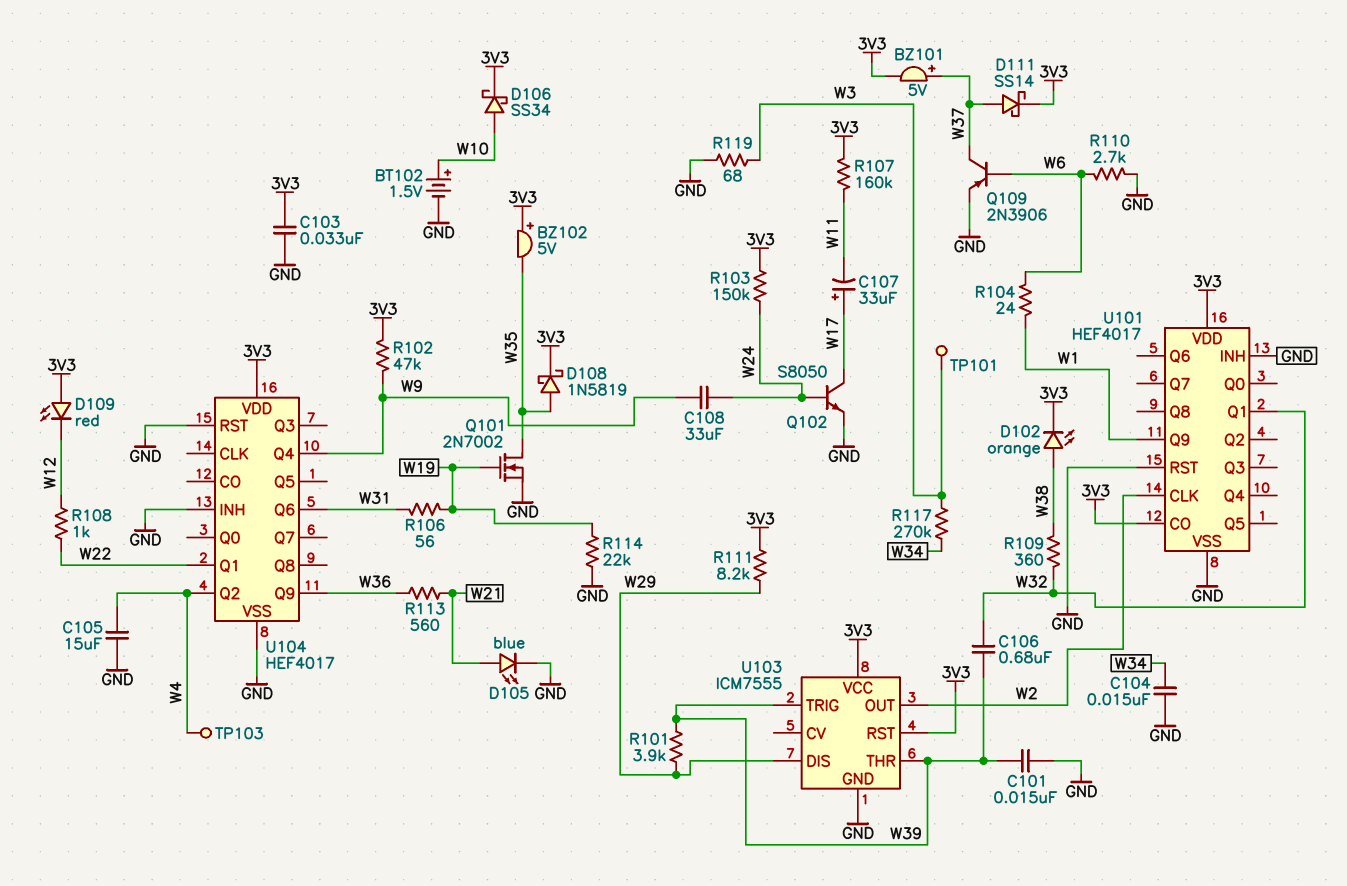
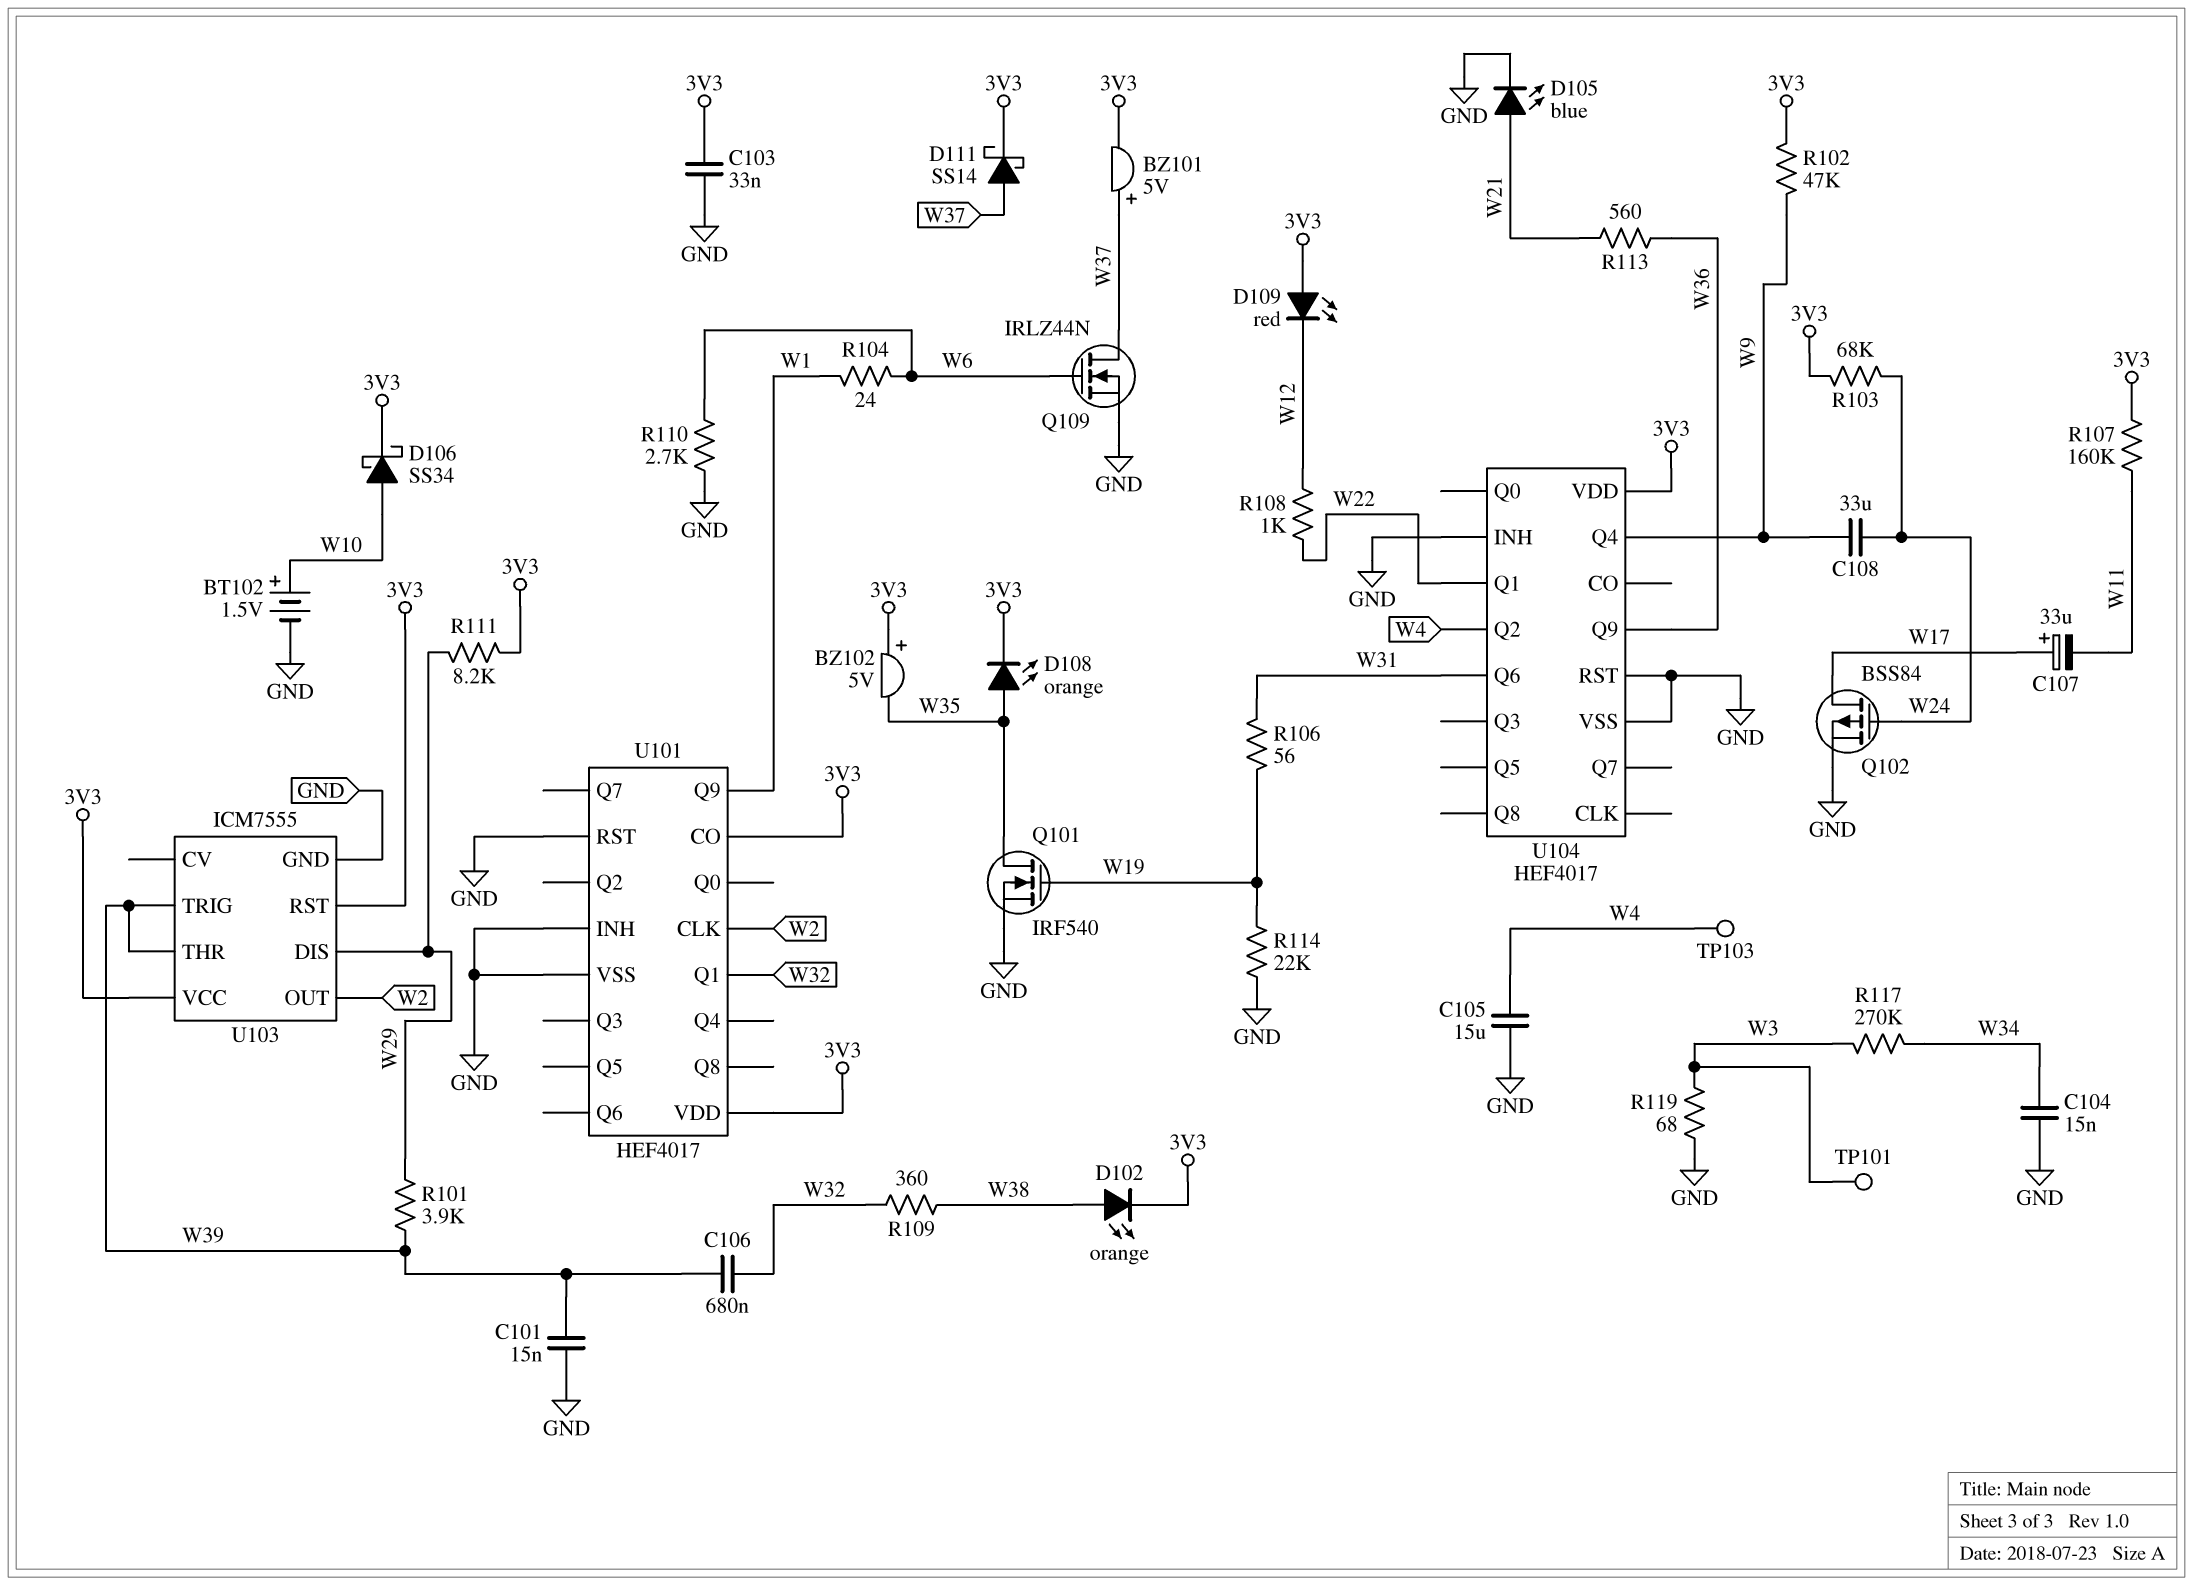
D108: schottky 1N5819 (A W35, K 3V3) -> LED orange (A W35, K 3V3)
Q101: NMOS 2N7002 (G W19, D W35, S GND) -> NMOS IRF540 (G W19, D W35, S GND)
Q102: NPN S8050 (B W24, C W17, E GND) -> PMOS BSS84 (G W24, D W17, S GND)
Q109: PNP 2N3906 (B W6, C W37, E GND) -> NMOS IRLZ44N (G W6, D W37, S GND)
R103: 150k (3V3, W24) -> 68k (3V3, W24)

